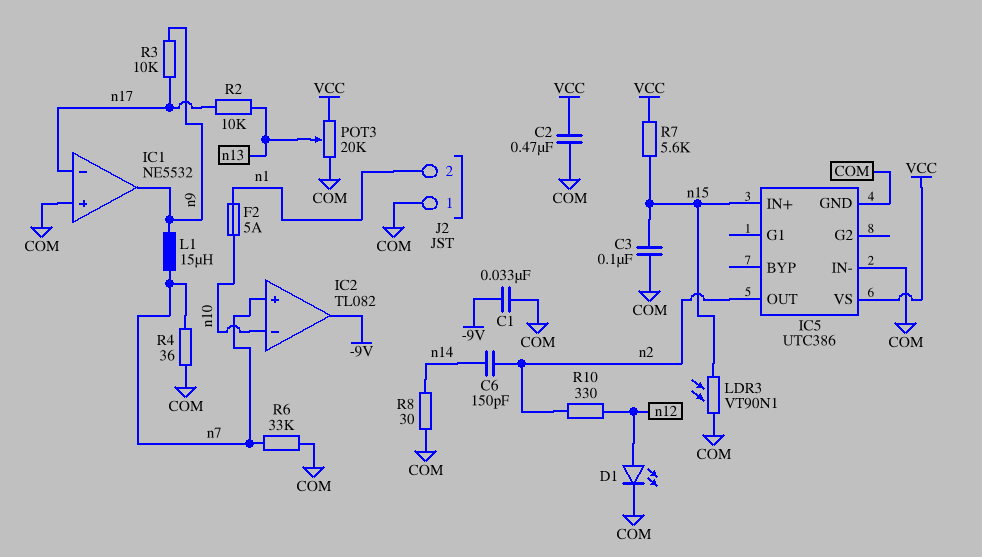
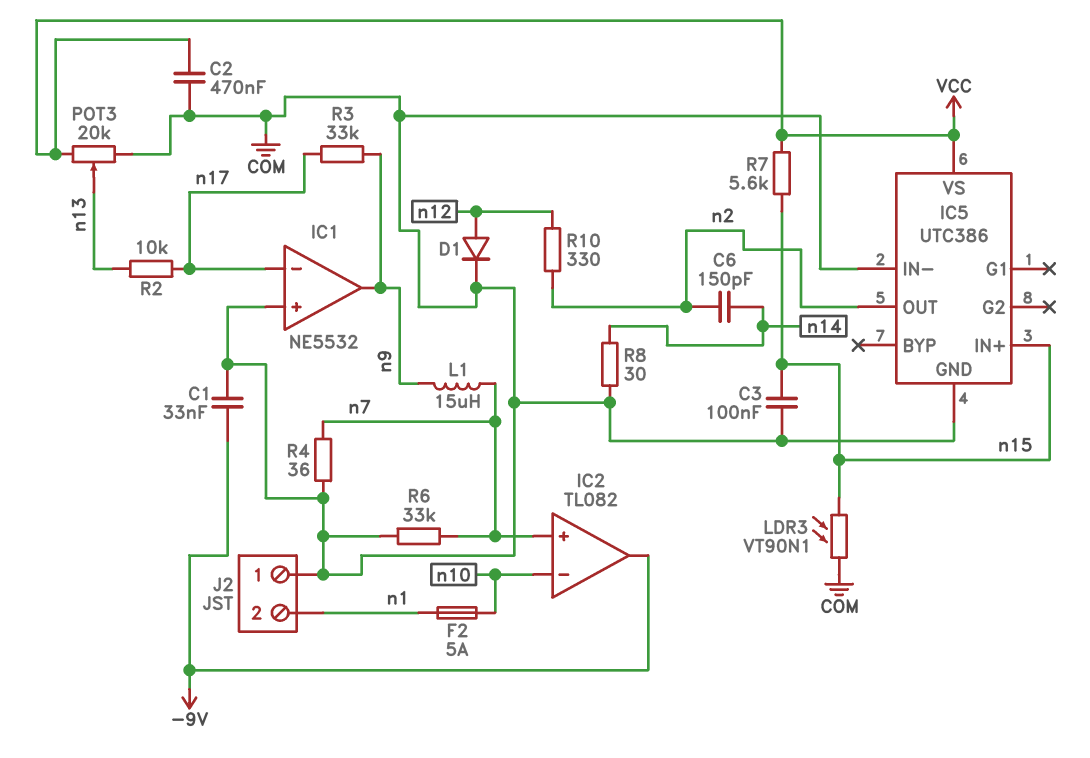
D1: LED (A n12, K COM) -> diode (A n12, K COM)
R3: 10k (n9, n17) -> 33k (n9, n17)

